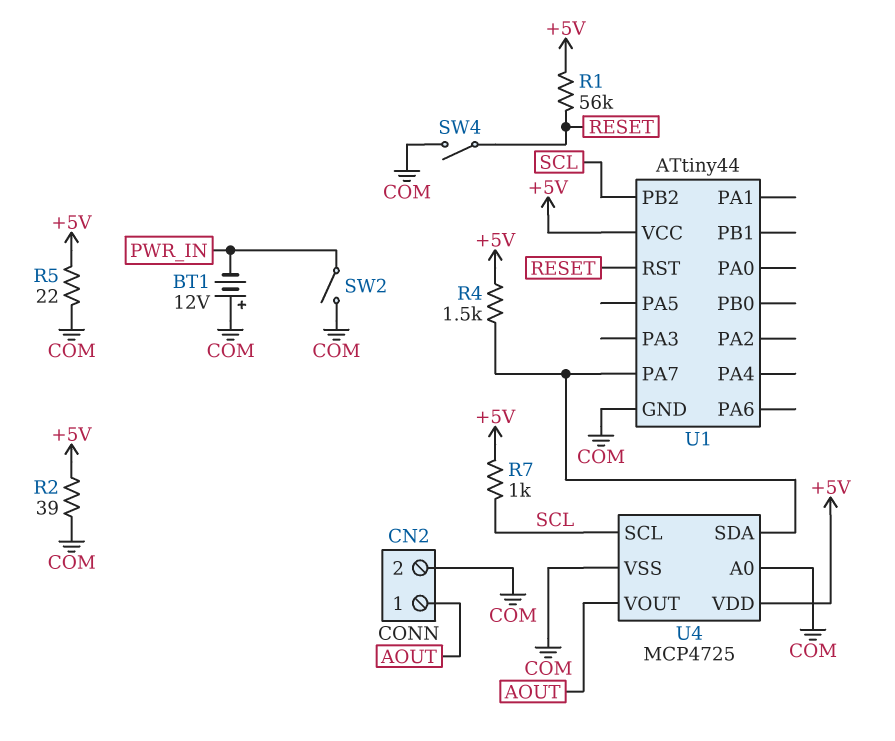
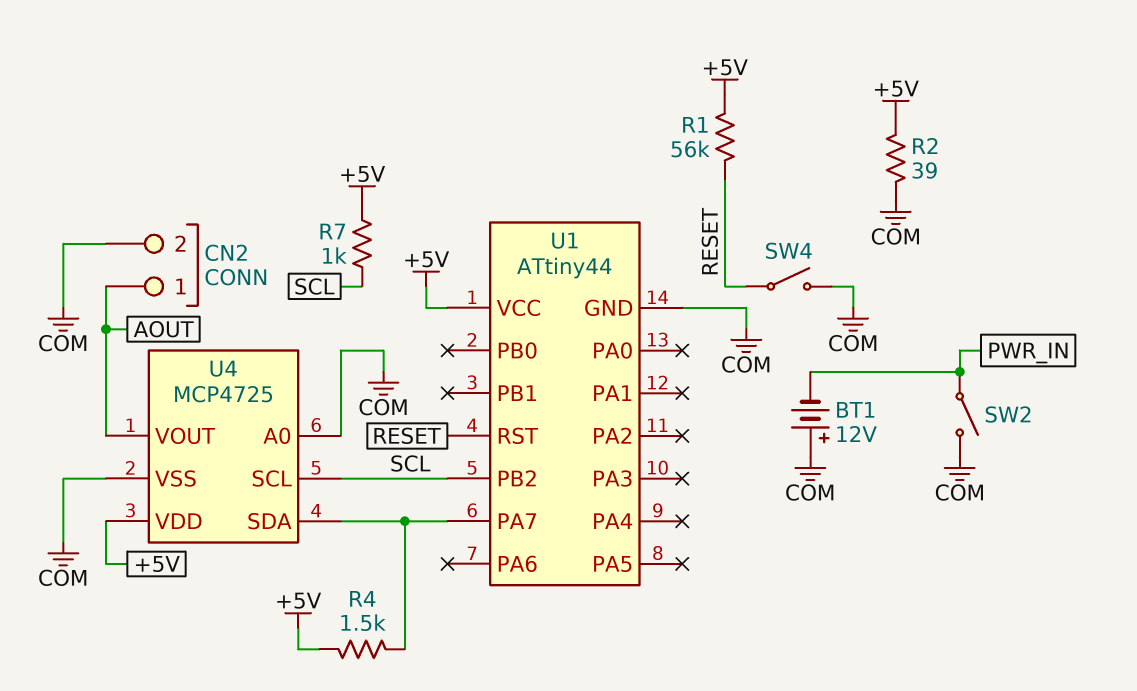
R5: 22 (+5V, COM) -> none

